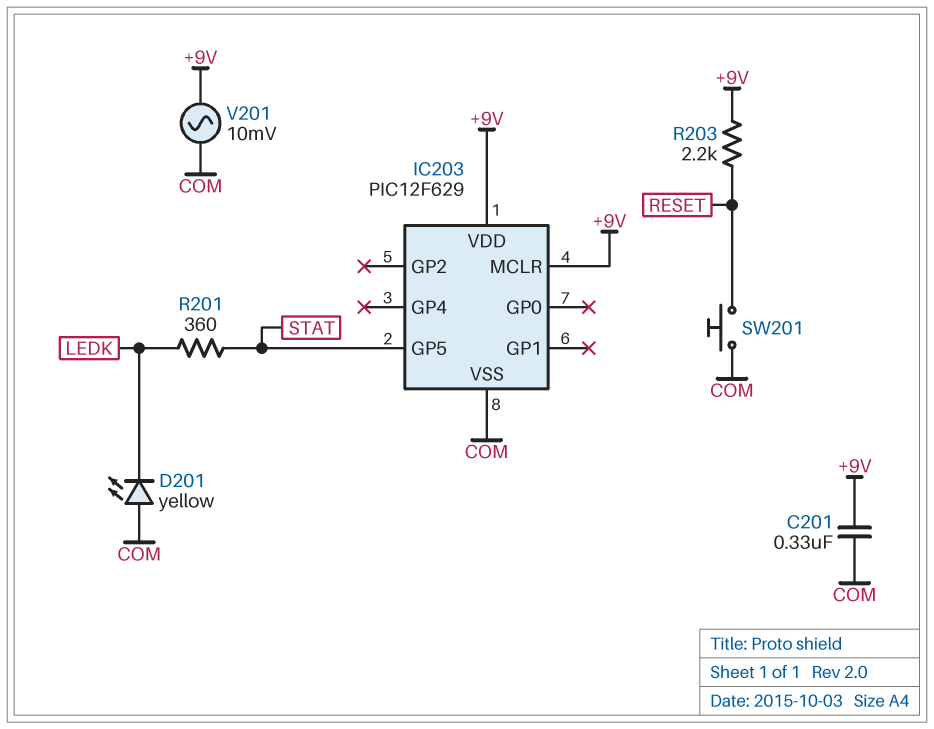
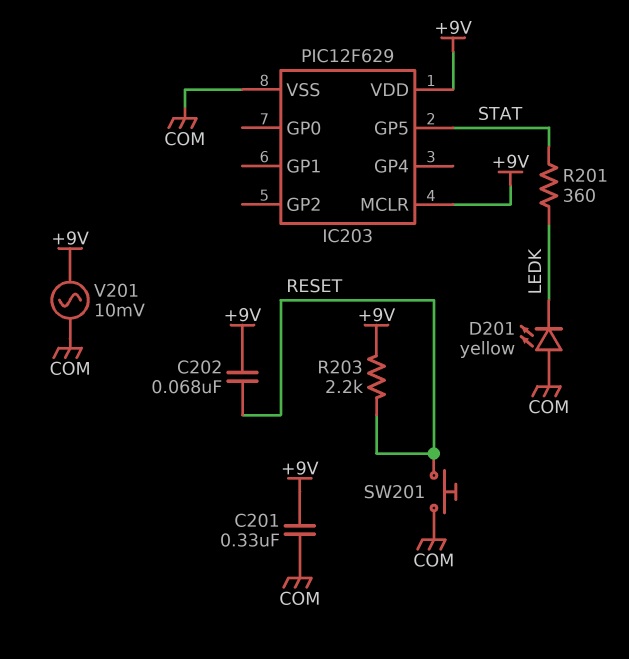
C202: none -> 68nF (+9V, RESET)

